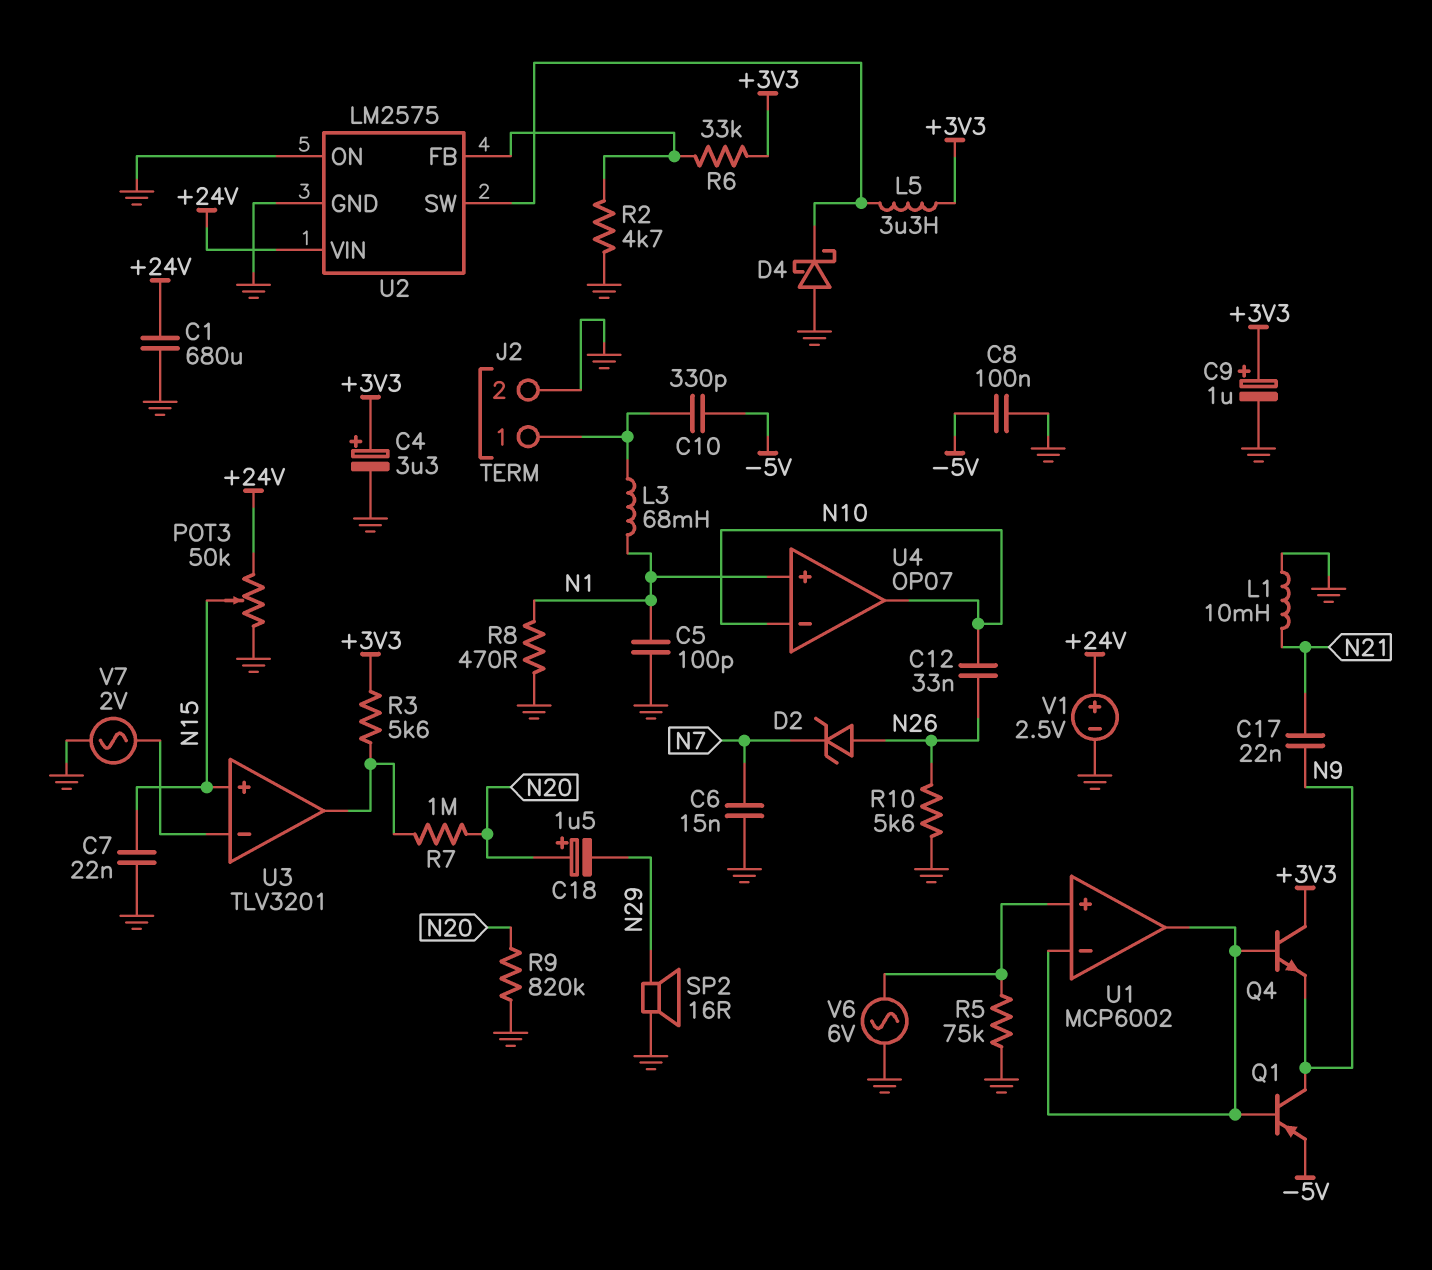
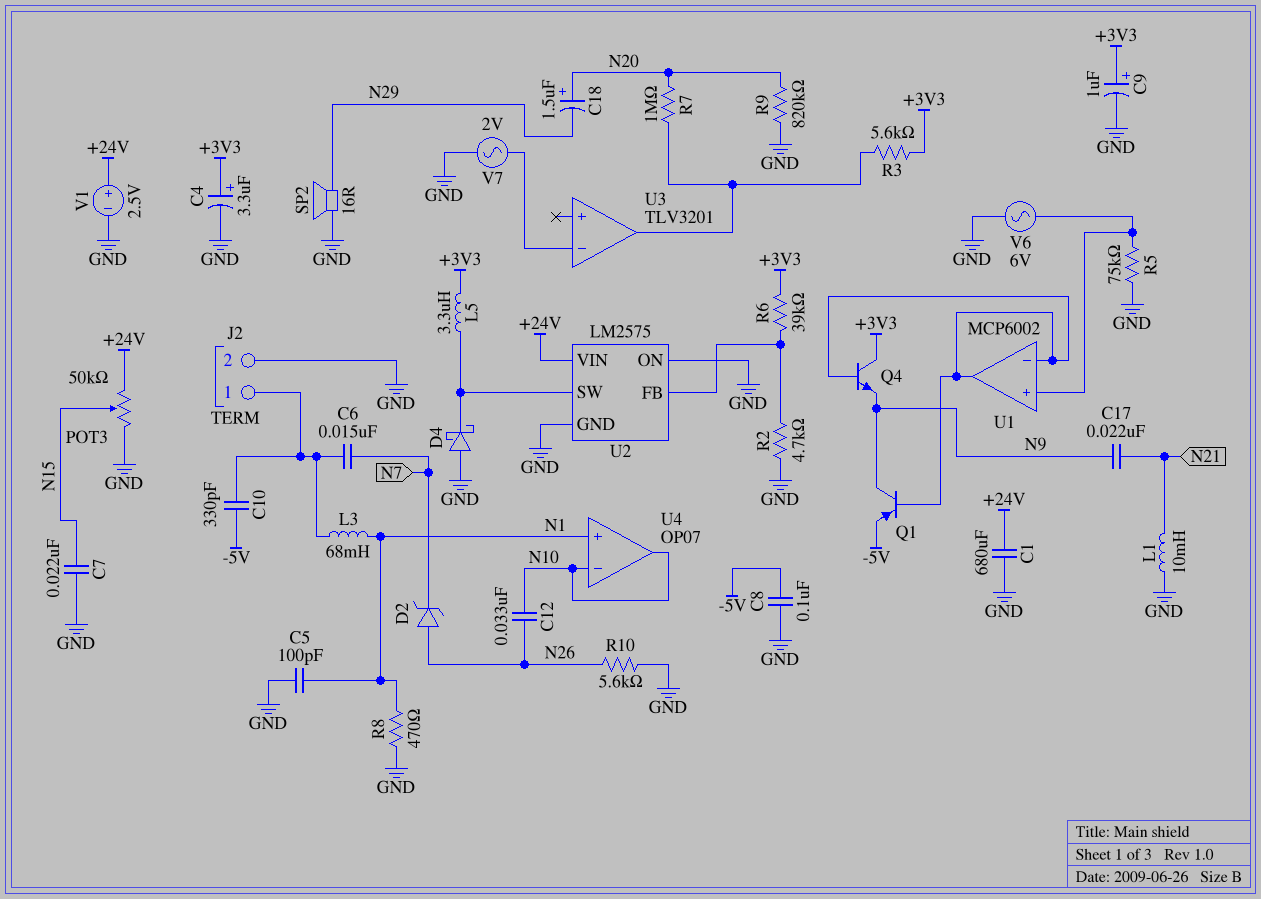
C6: 15nF (GND, N7) -> 15nF (J2/1, N7)
R6: 33k (+3V3, U2/FB) -> 39k (+3V3, U2/FB)
U3 pin in+: N15 -> none

